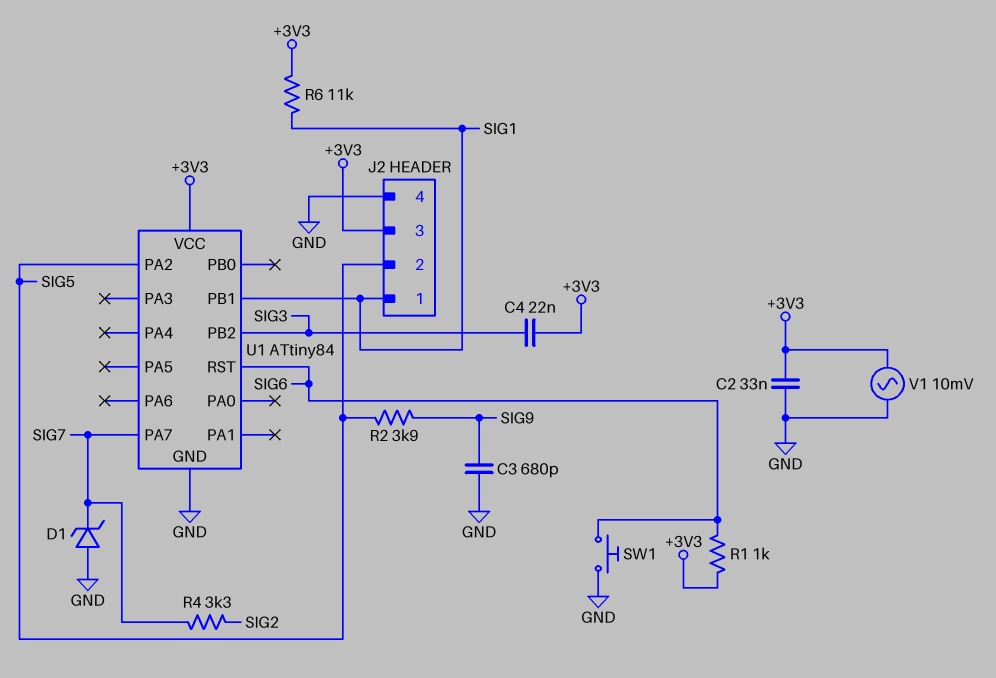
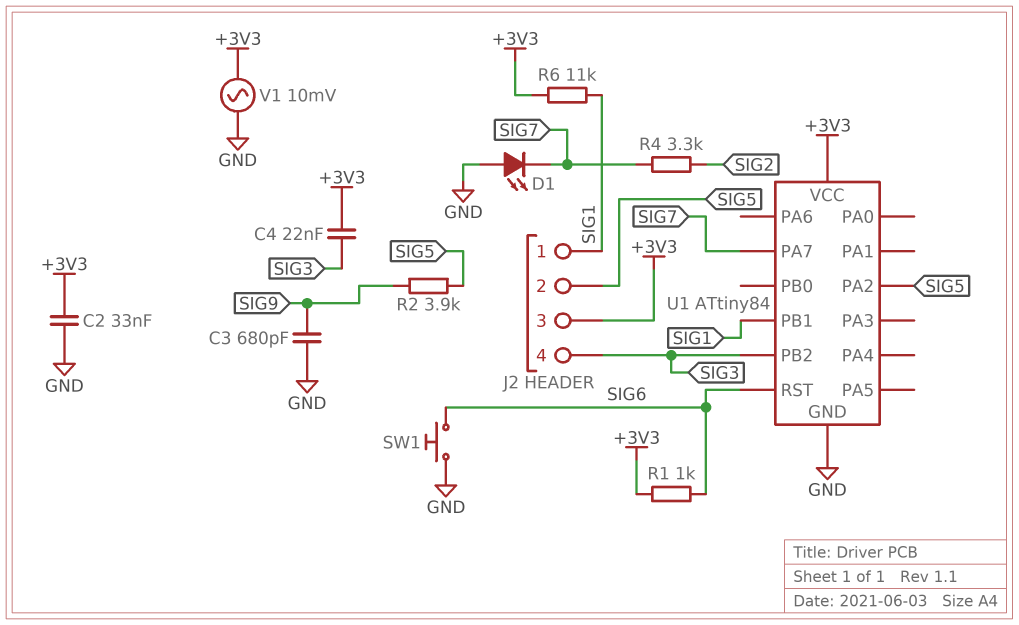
D1: zener (A GND, K SIG7) -> LED (A GND, K SIG7)
J2 pin 4: GND -> SIG3

